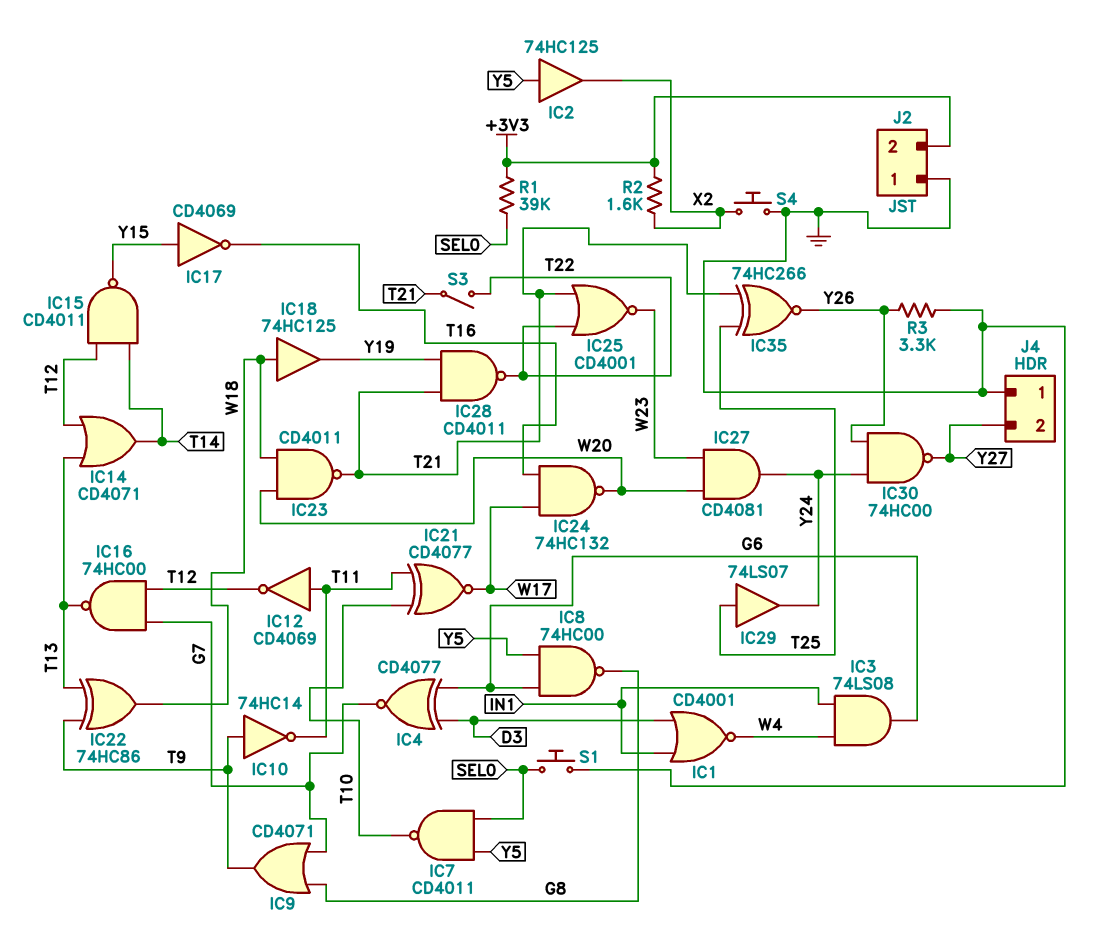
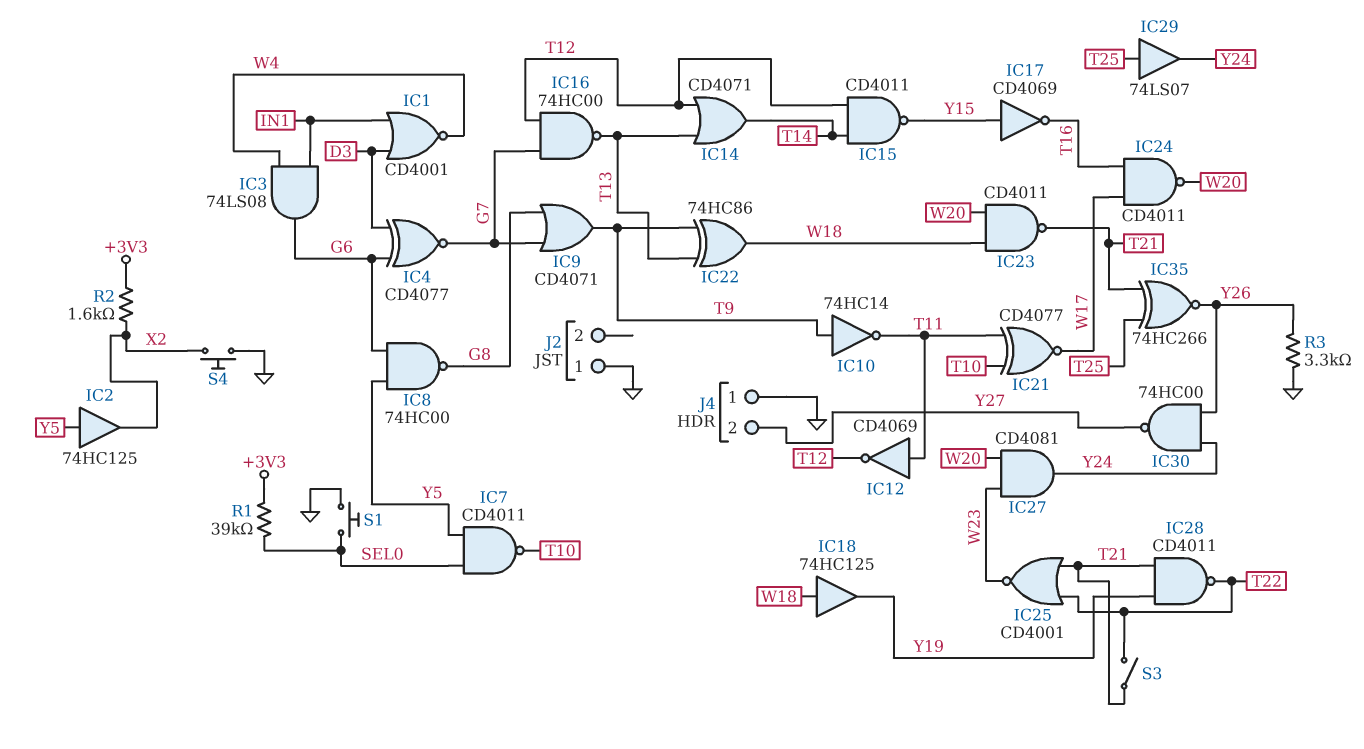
IC24: NAND 74HC132 (in T16, in W17, out W20) -> NAND CD4011 (in T16, in W17, out W20)
J2 pin 2: +3V3 -> none

